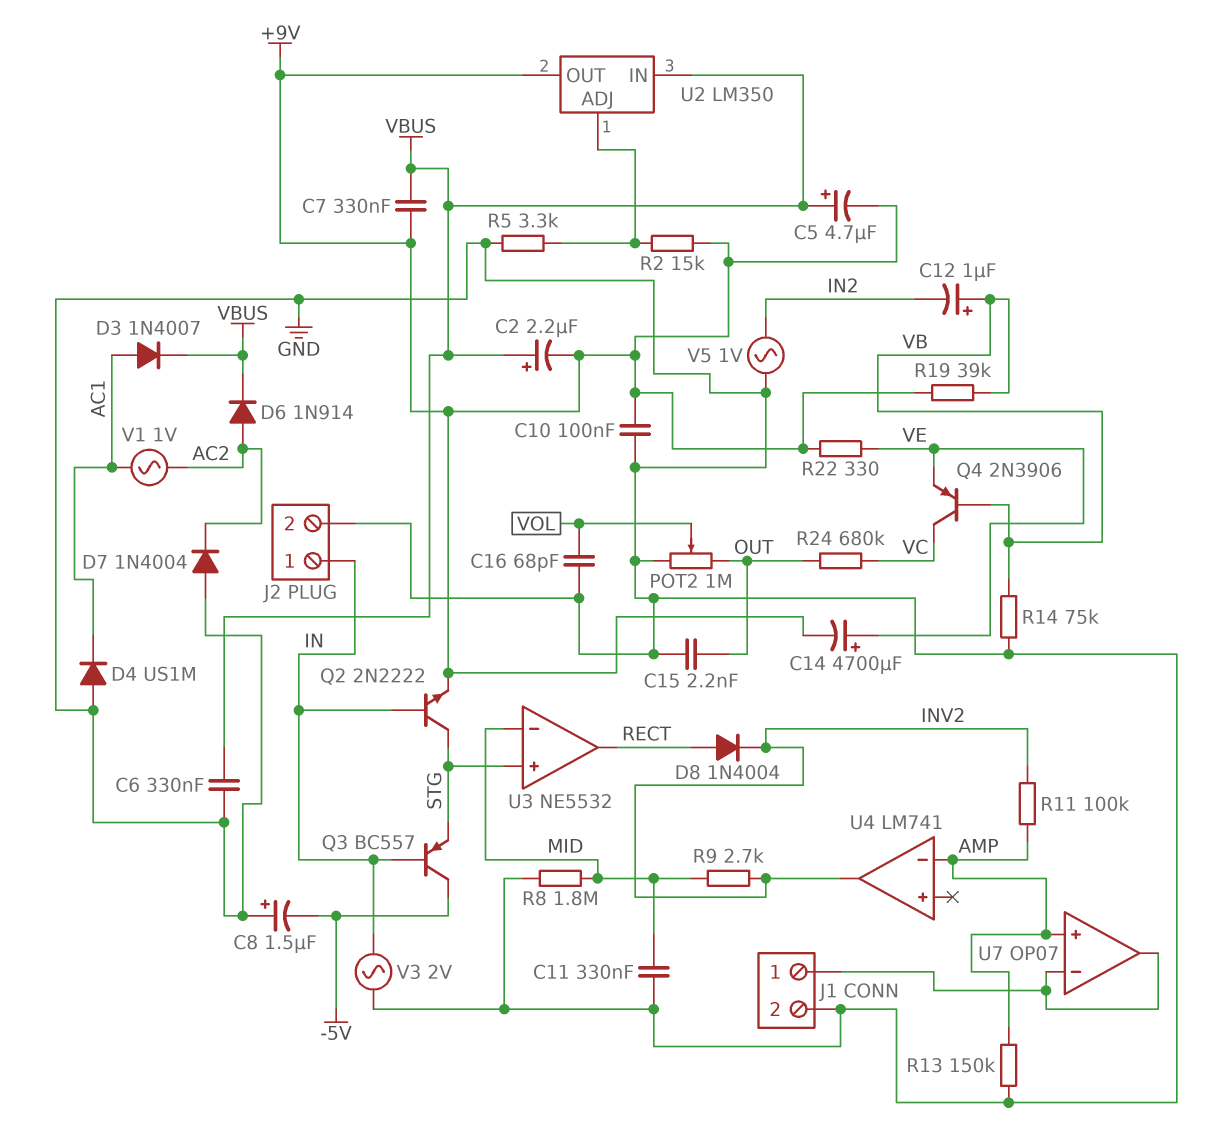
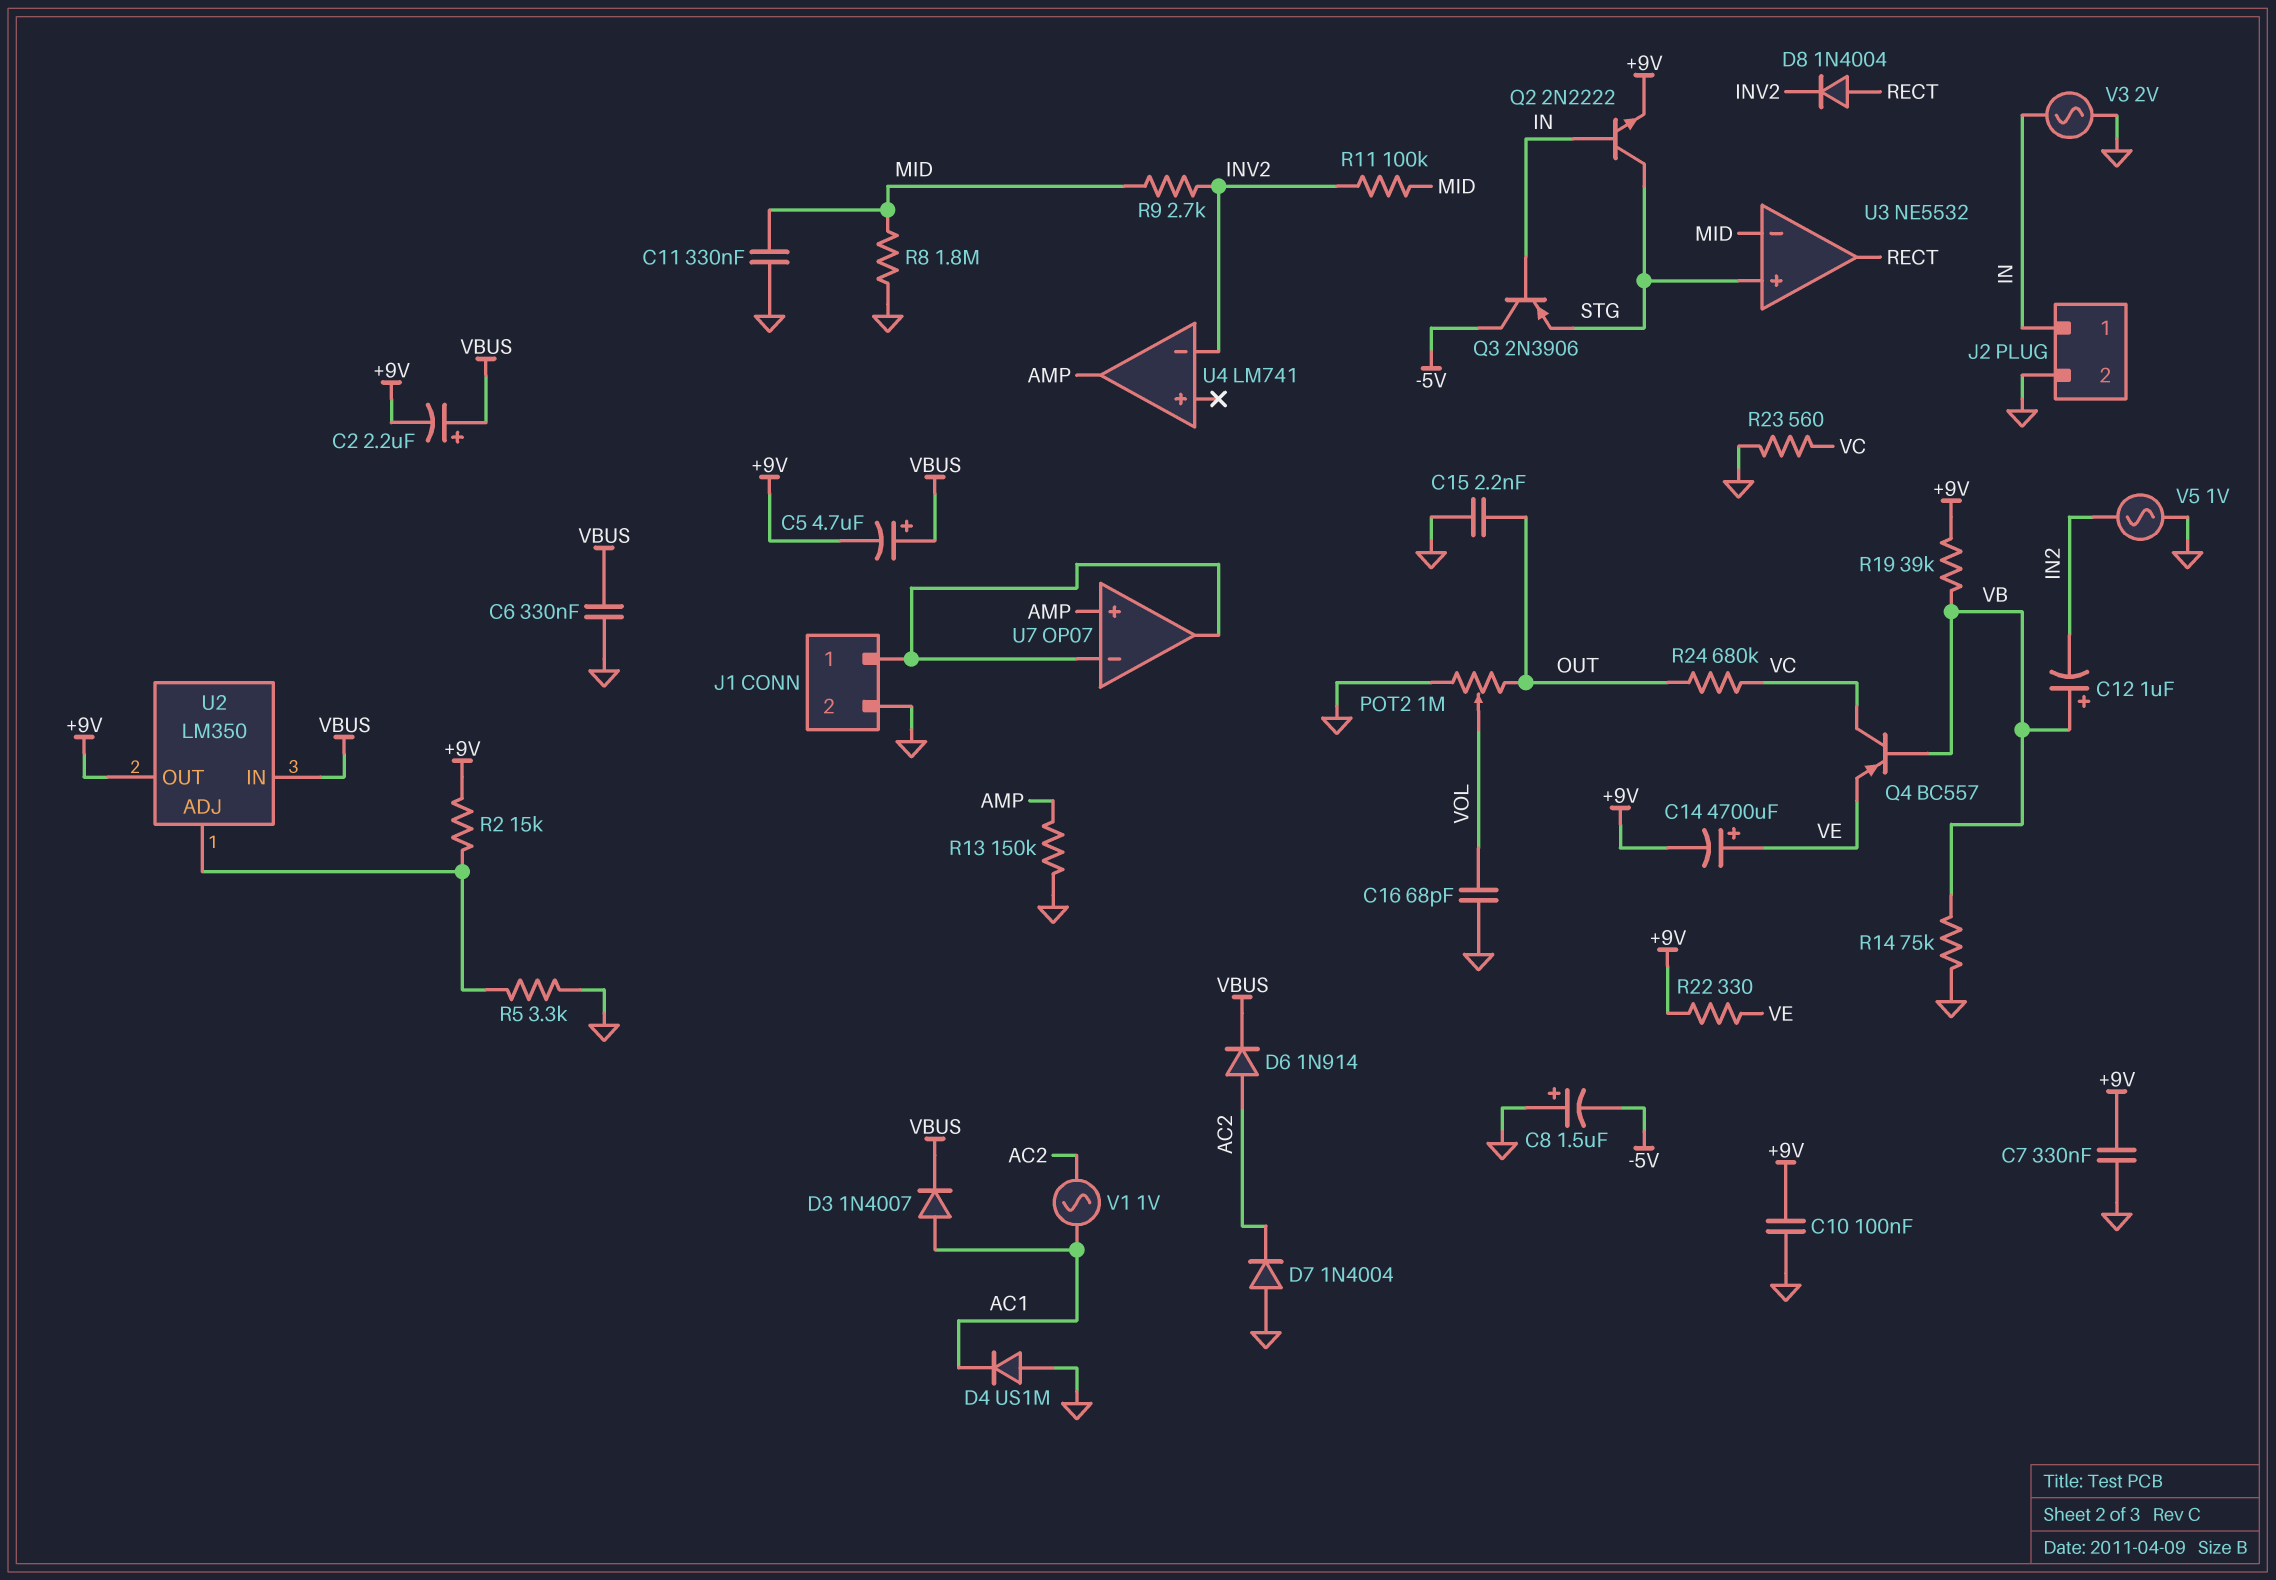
C7: 330nF (+9V, VBUS) -> 330nF (+9V, GND)
Q3: PNP BC557 (B IN, C -5V, E STG) -> PNP 2N3906 (B IN, C -5V, E STG)
Q4: PNP 2N3906 (B VB, C VC, E VE) -> PNP BC557 (B VB, C VC, E VE)
R11: 100k (AMP, INV2) -> 100k (INV2, MID)
R23: none -> 560 (GND, VC)
U4 pin in-: AMP -> INV2
U4 pin out: INV2 -> AMP

